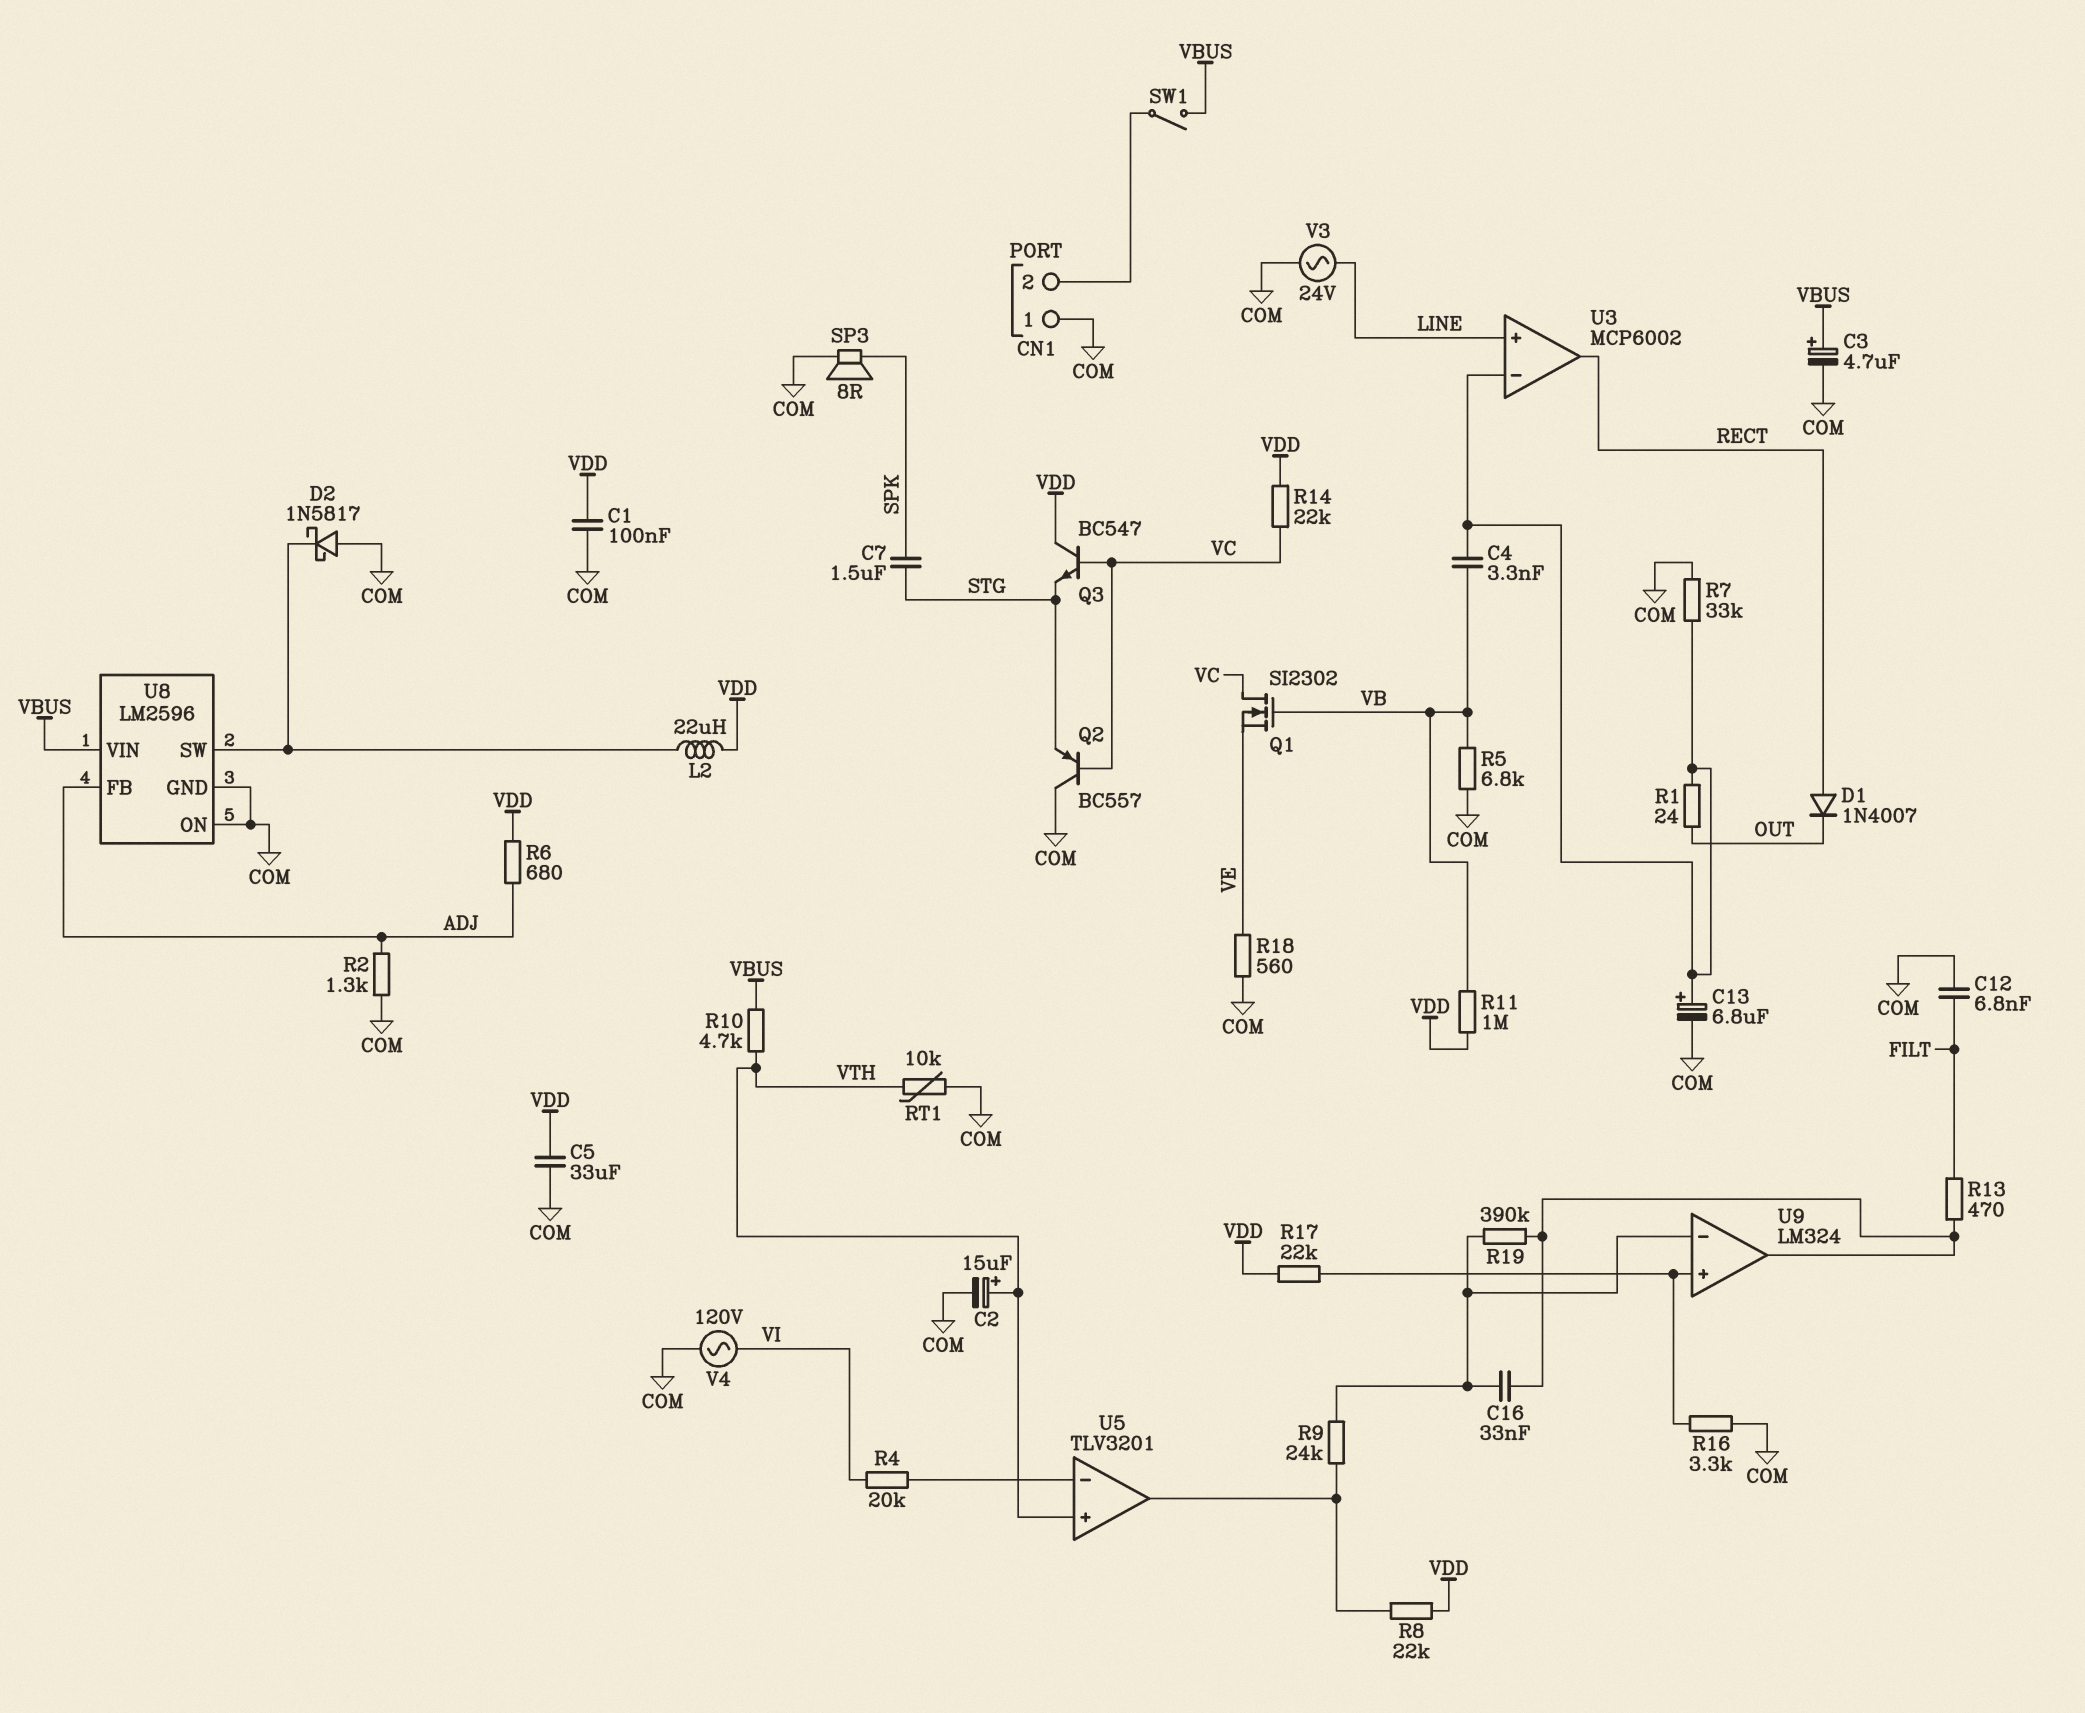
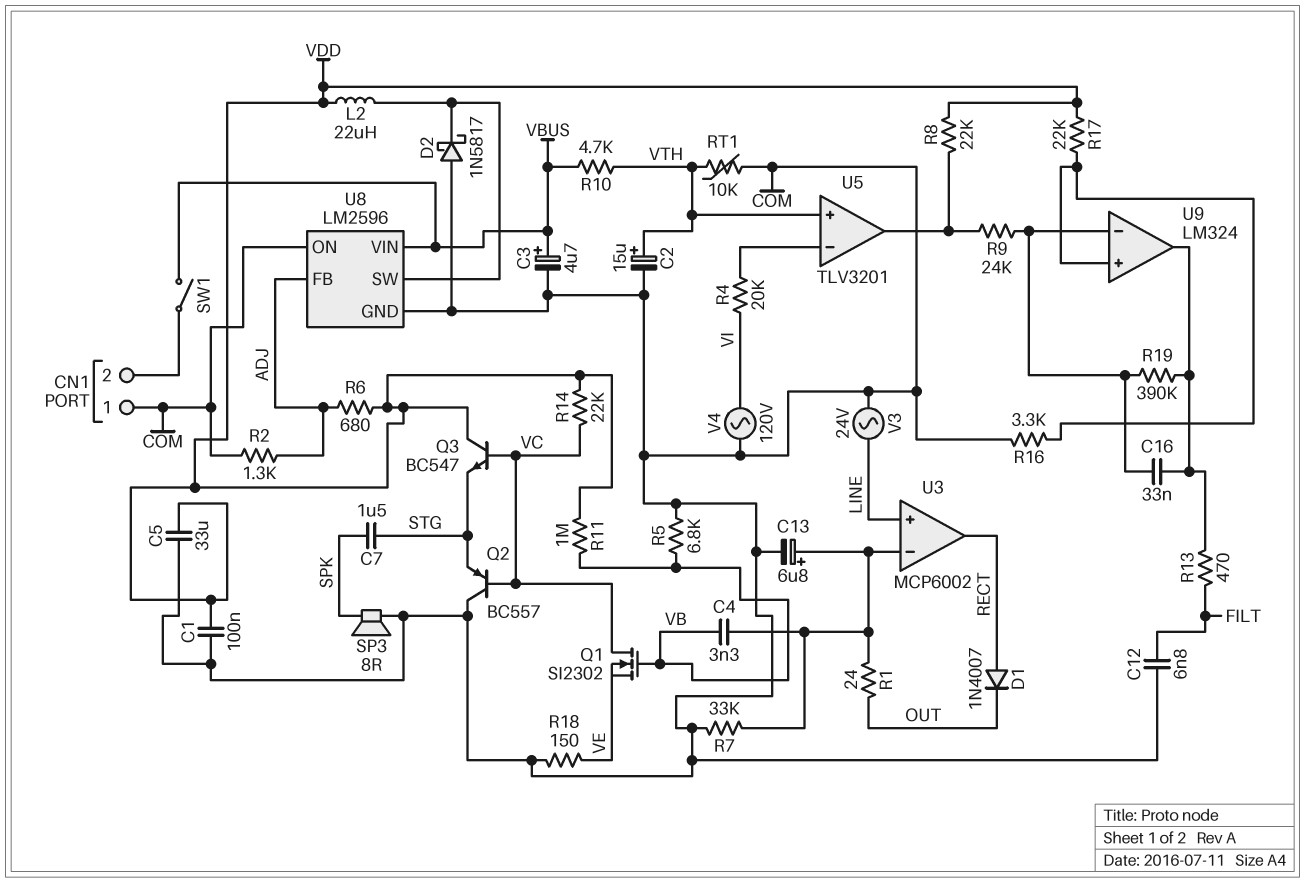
R18: 560 (COM, VE) -> 150 (COM, VE)

